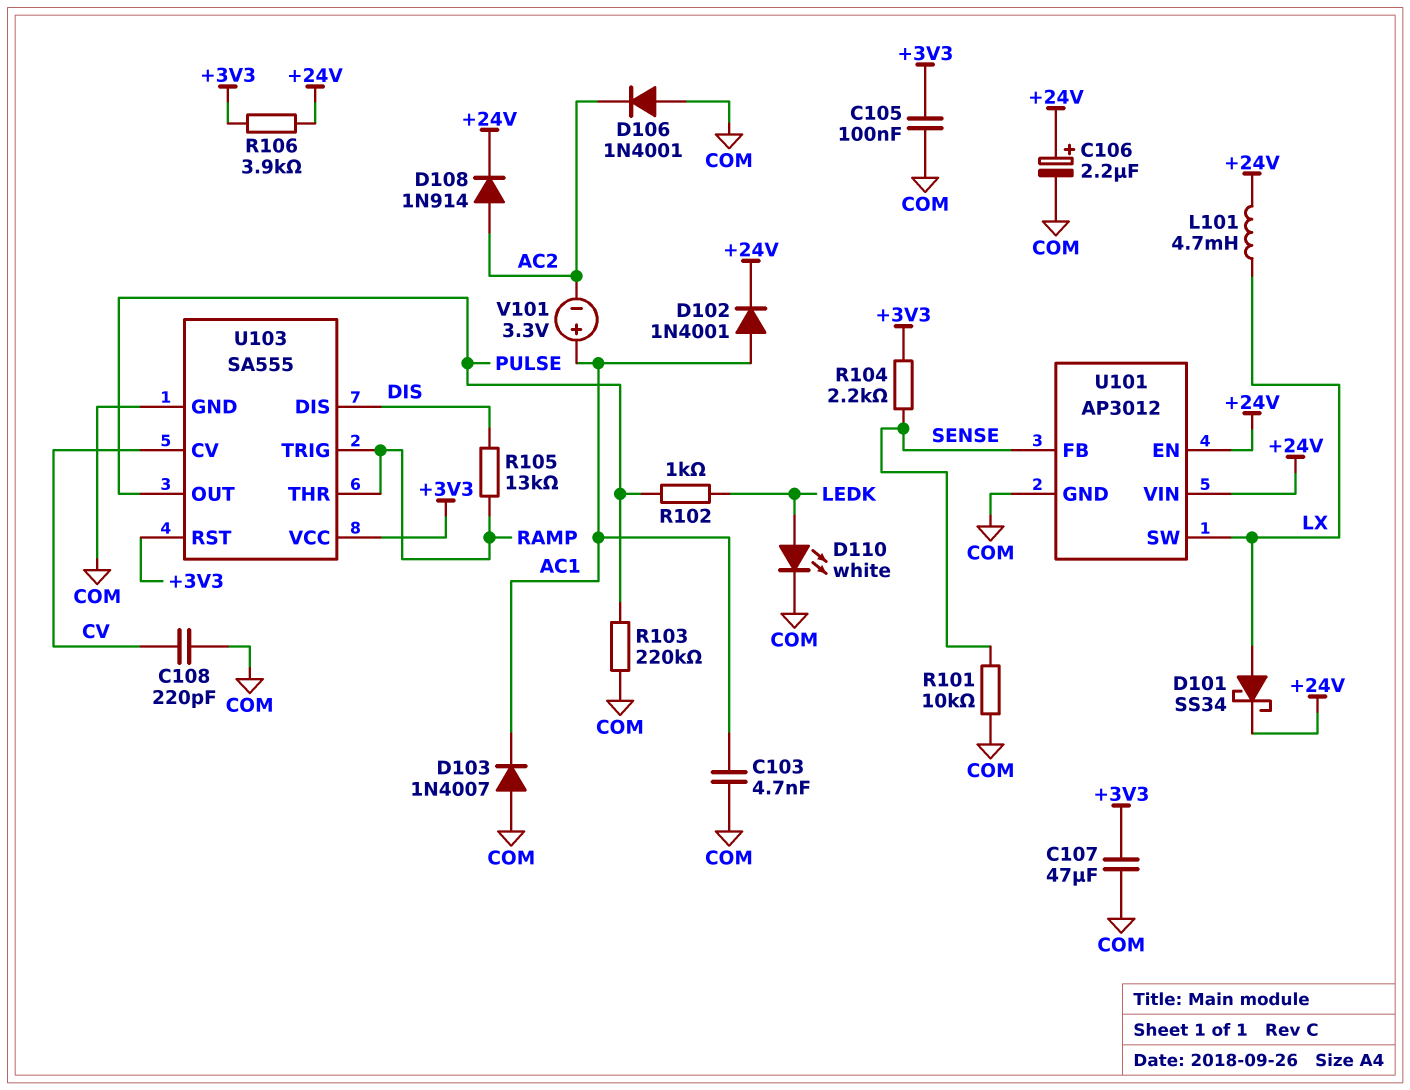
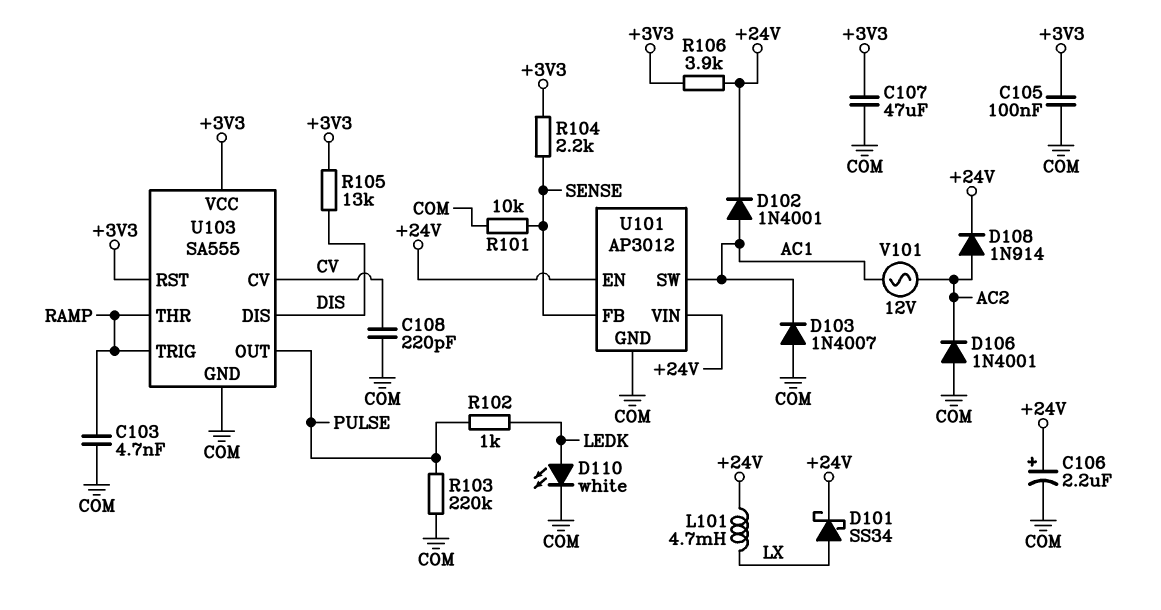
C103: 4.7nF (AC1, COM) -> 4.7nF (COM, RAMP)
R105: 13k (DIS, RAMP) -> 13k (+3V3, DIS)
U101 pin SW: LX -> AC1
V101: 3.3V (plus AC1, minus AC2) -> AC 12V (AC1, AC2)

